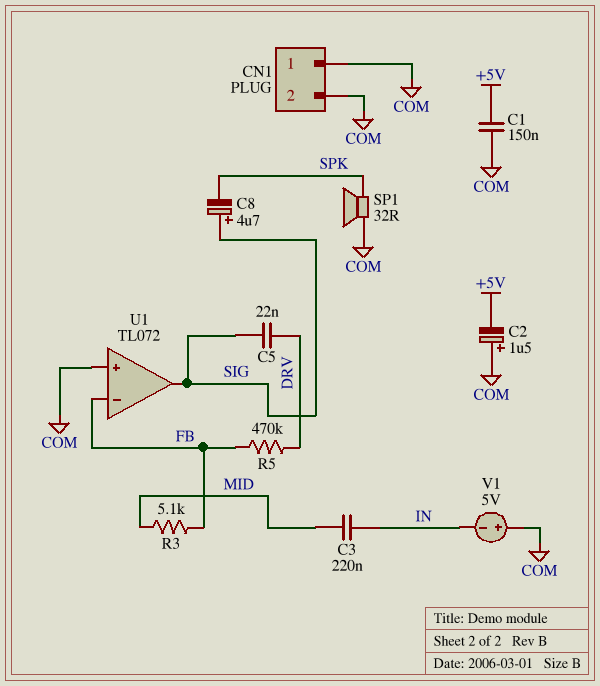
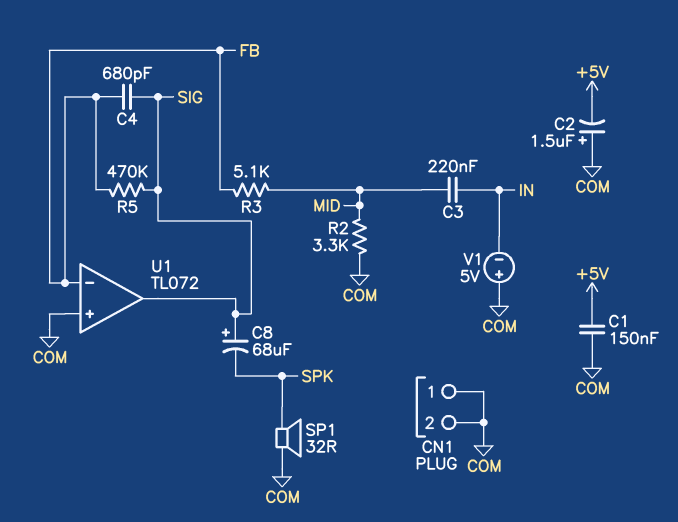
C4: none -> 680pF (FB, SIG)
C5: 22nF (DRV, SIG) -> none
C8: 4.7uF (plus SIG, minus SPK) -> 68uF (plus SIG, minus SPK)
R2: none -> 3.3k (COM, MID)
R5: 470k (DRV, FB) -> 470k (FB, SIG)

